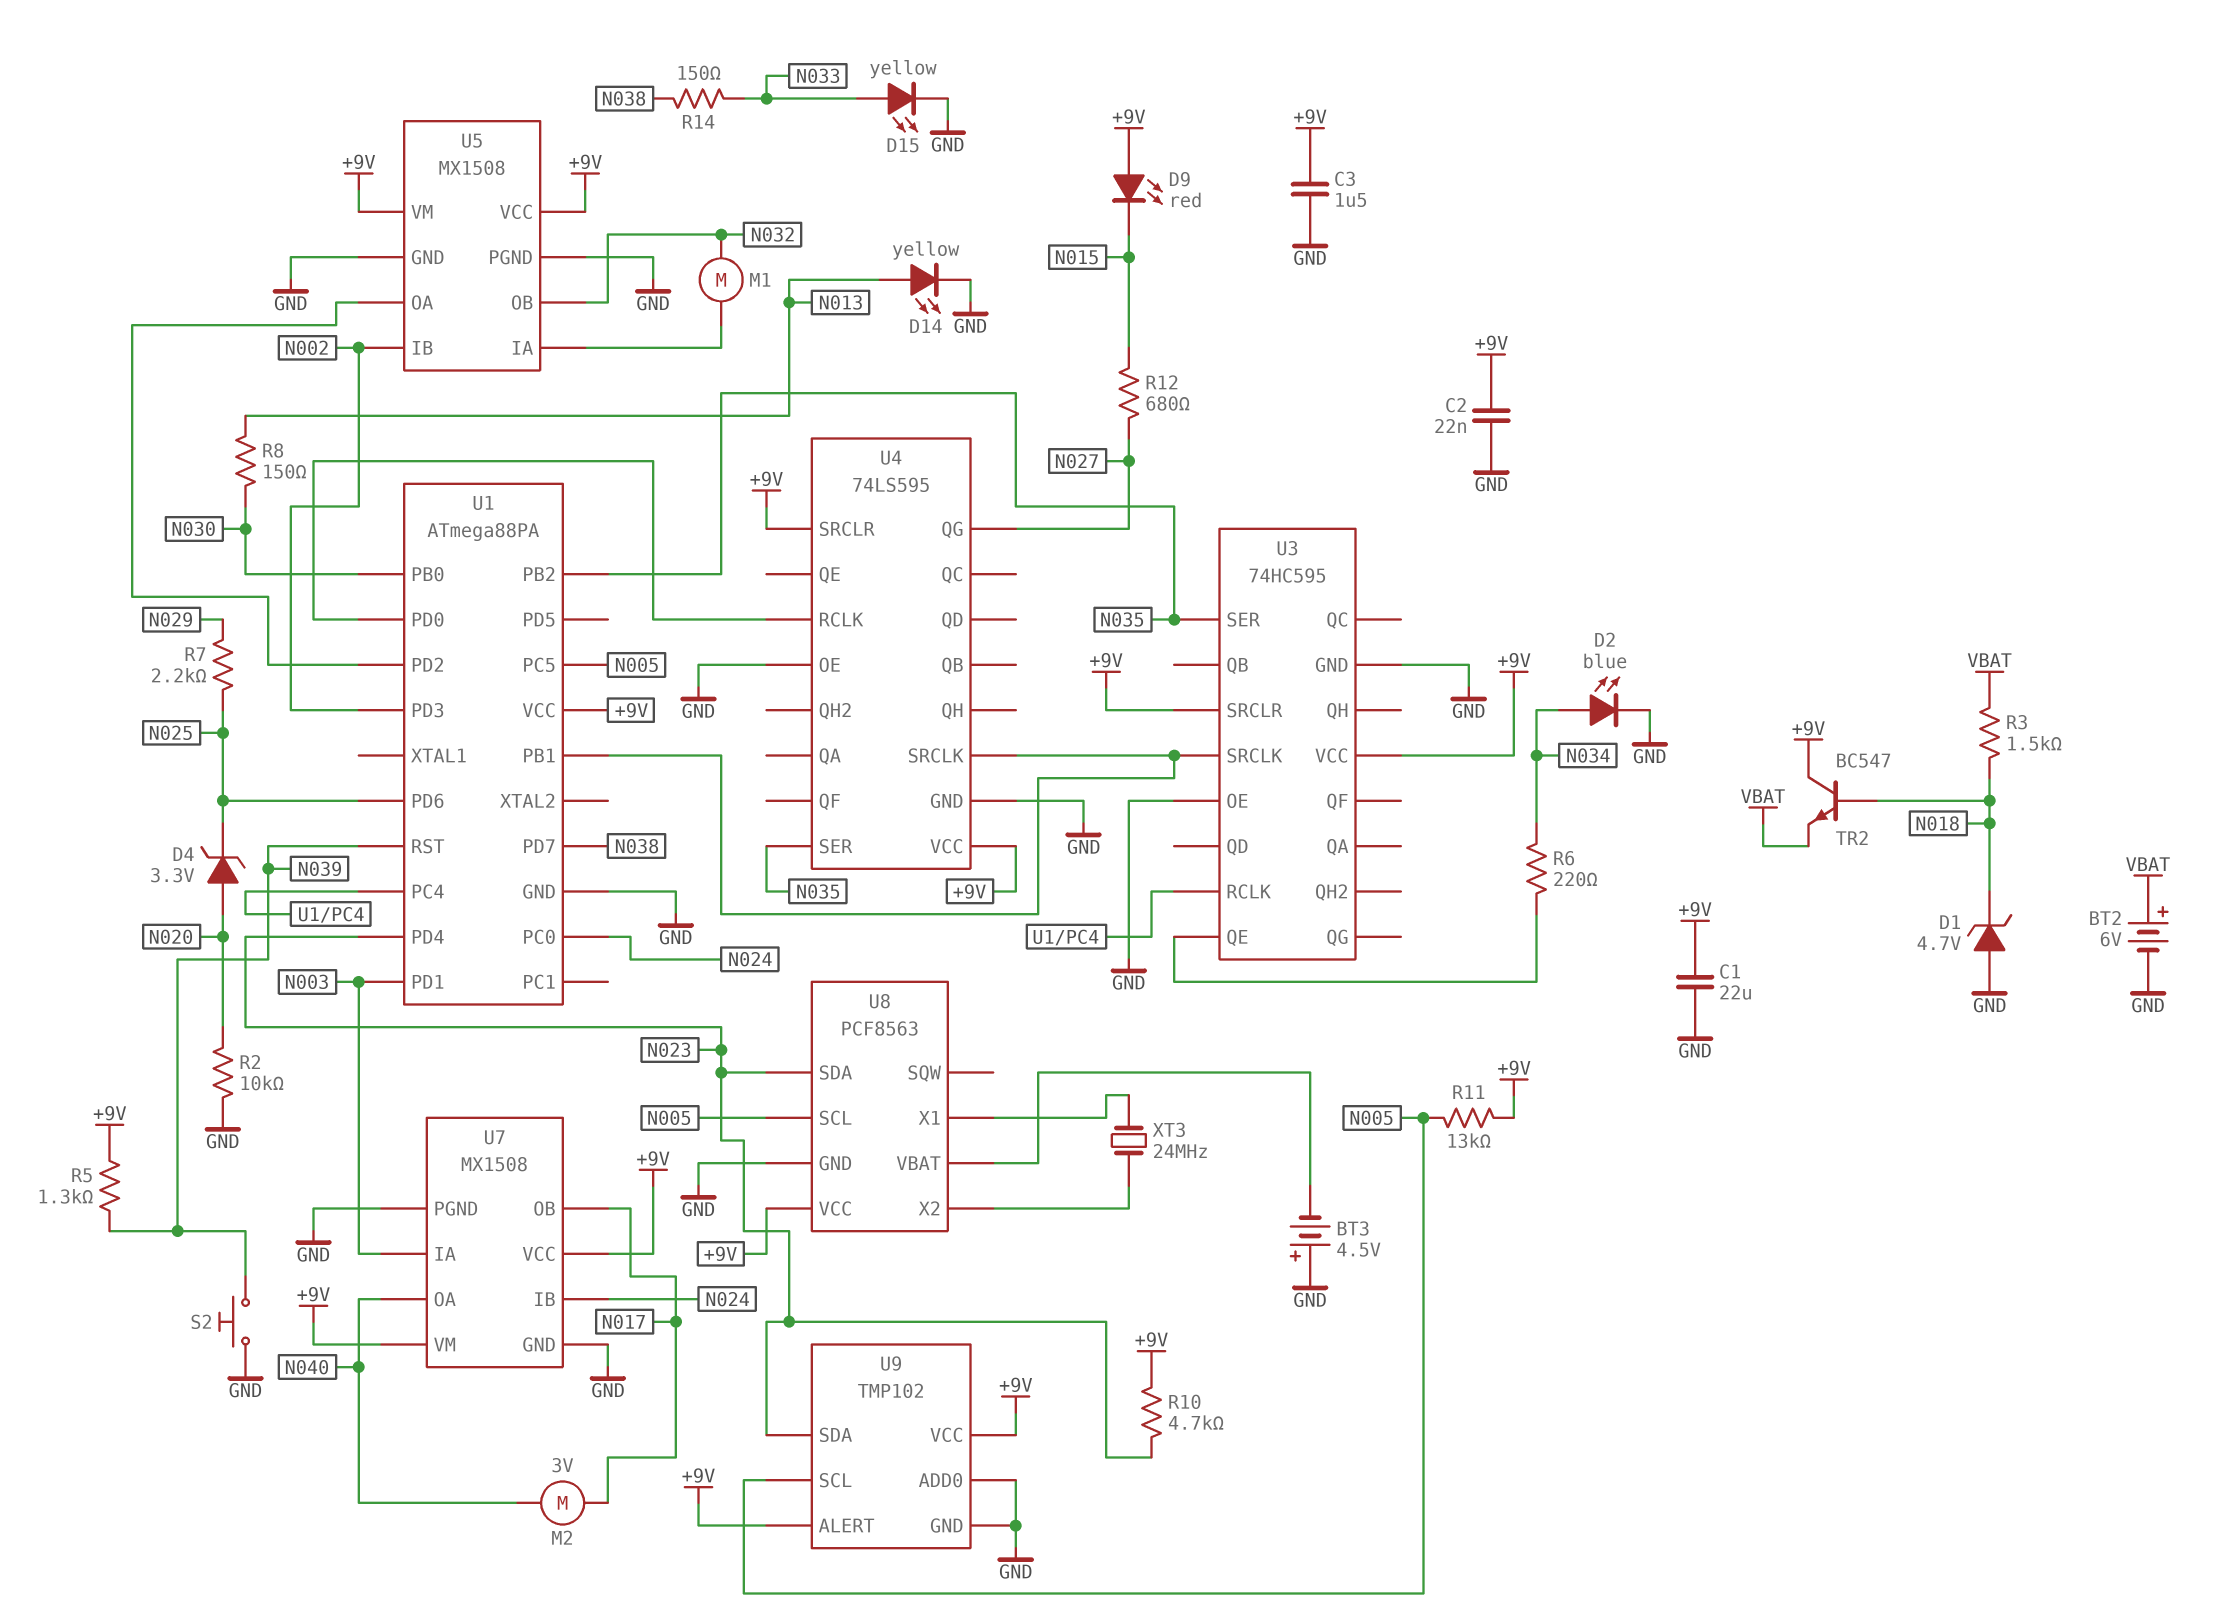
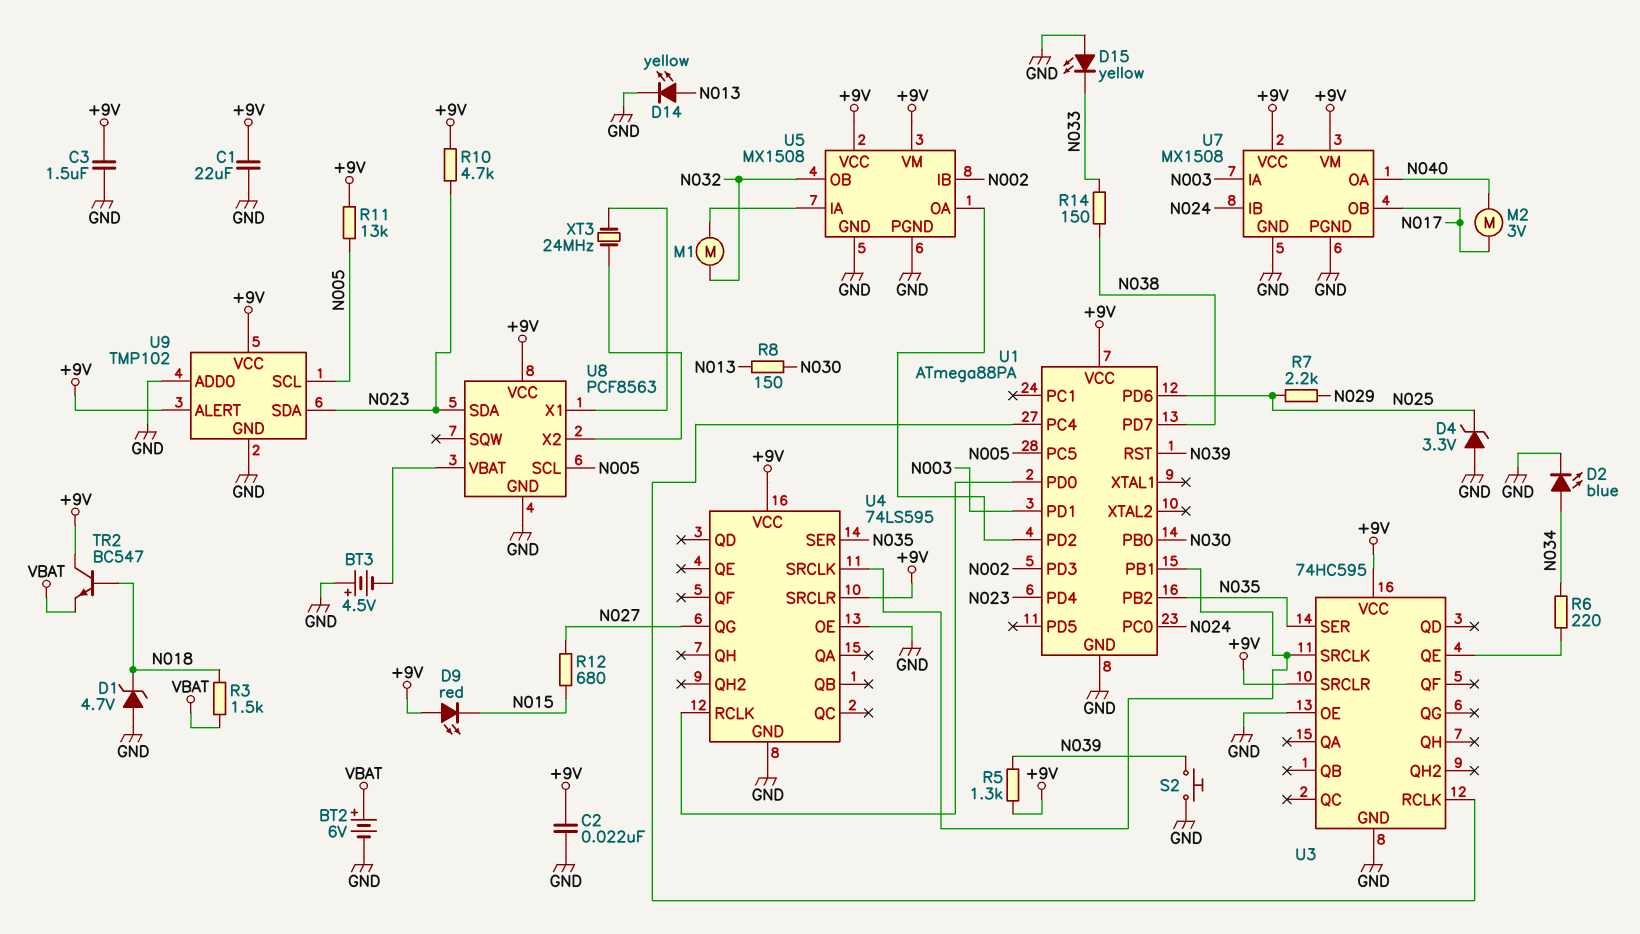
D4: zener 3.3V (A N020, K N025) -> zener 3.3V (A GND, K N025)
D15: LED yellow (A N033, K GND) -> LED yellow (A GND, K N033)
R2: 10k (GND, N020) -> none

